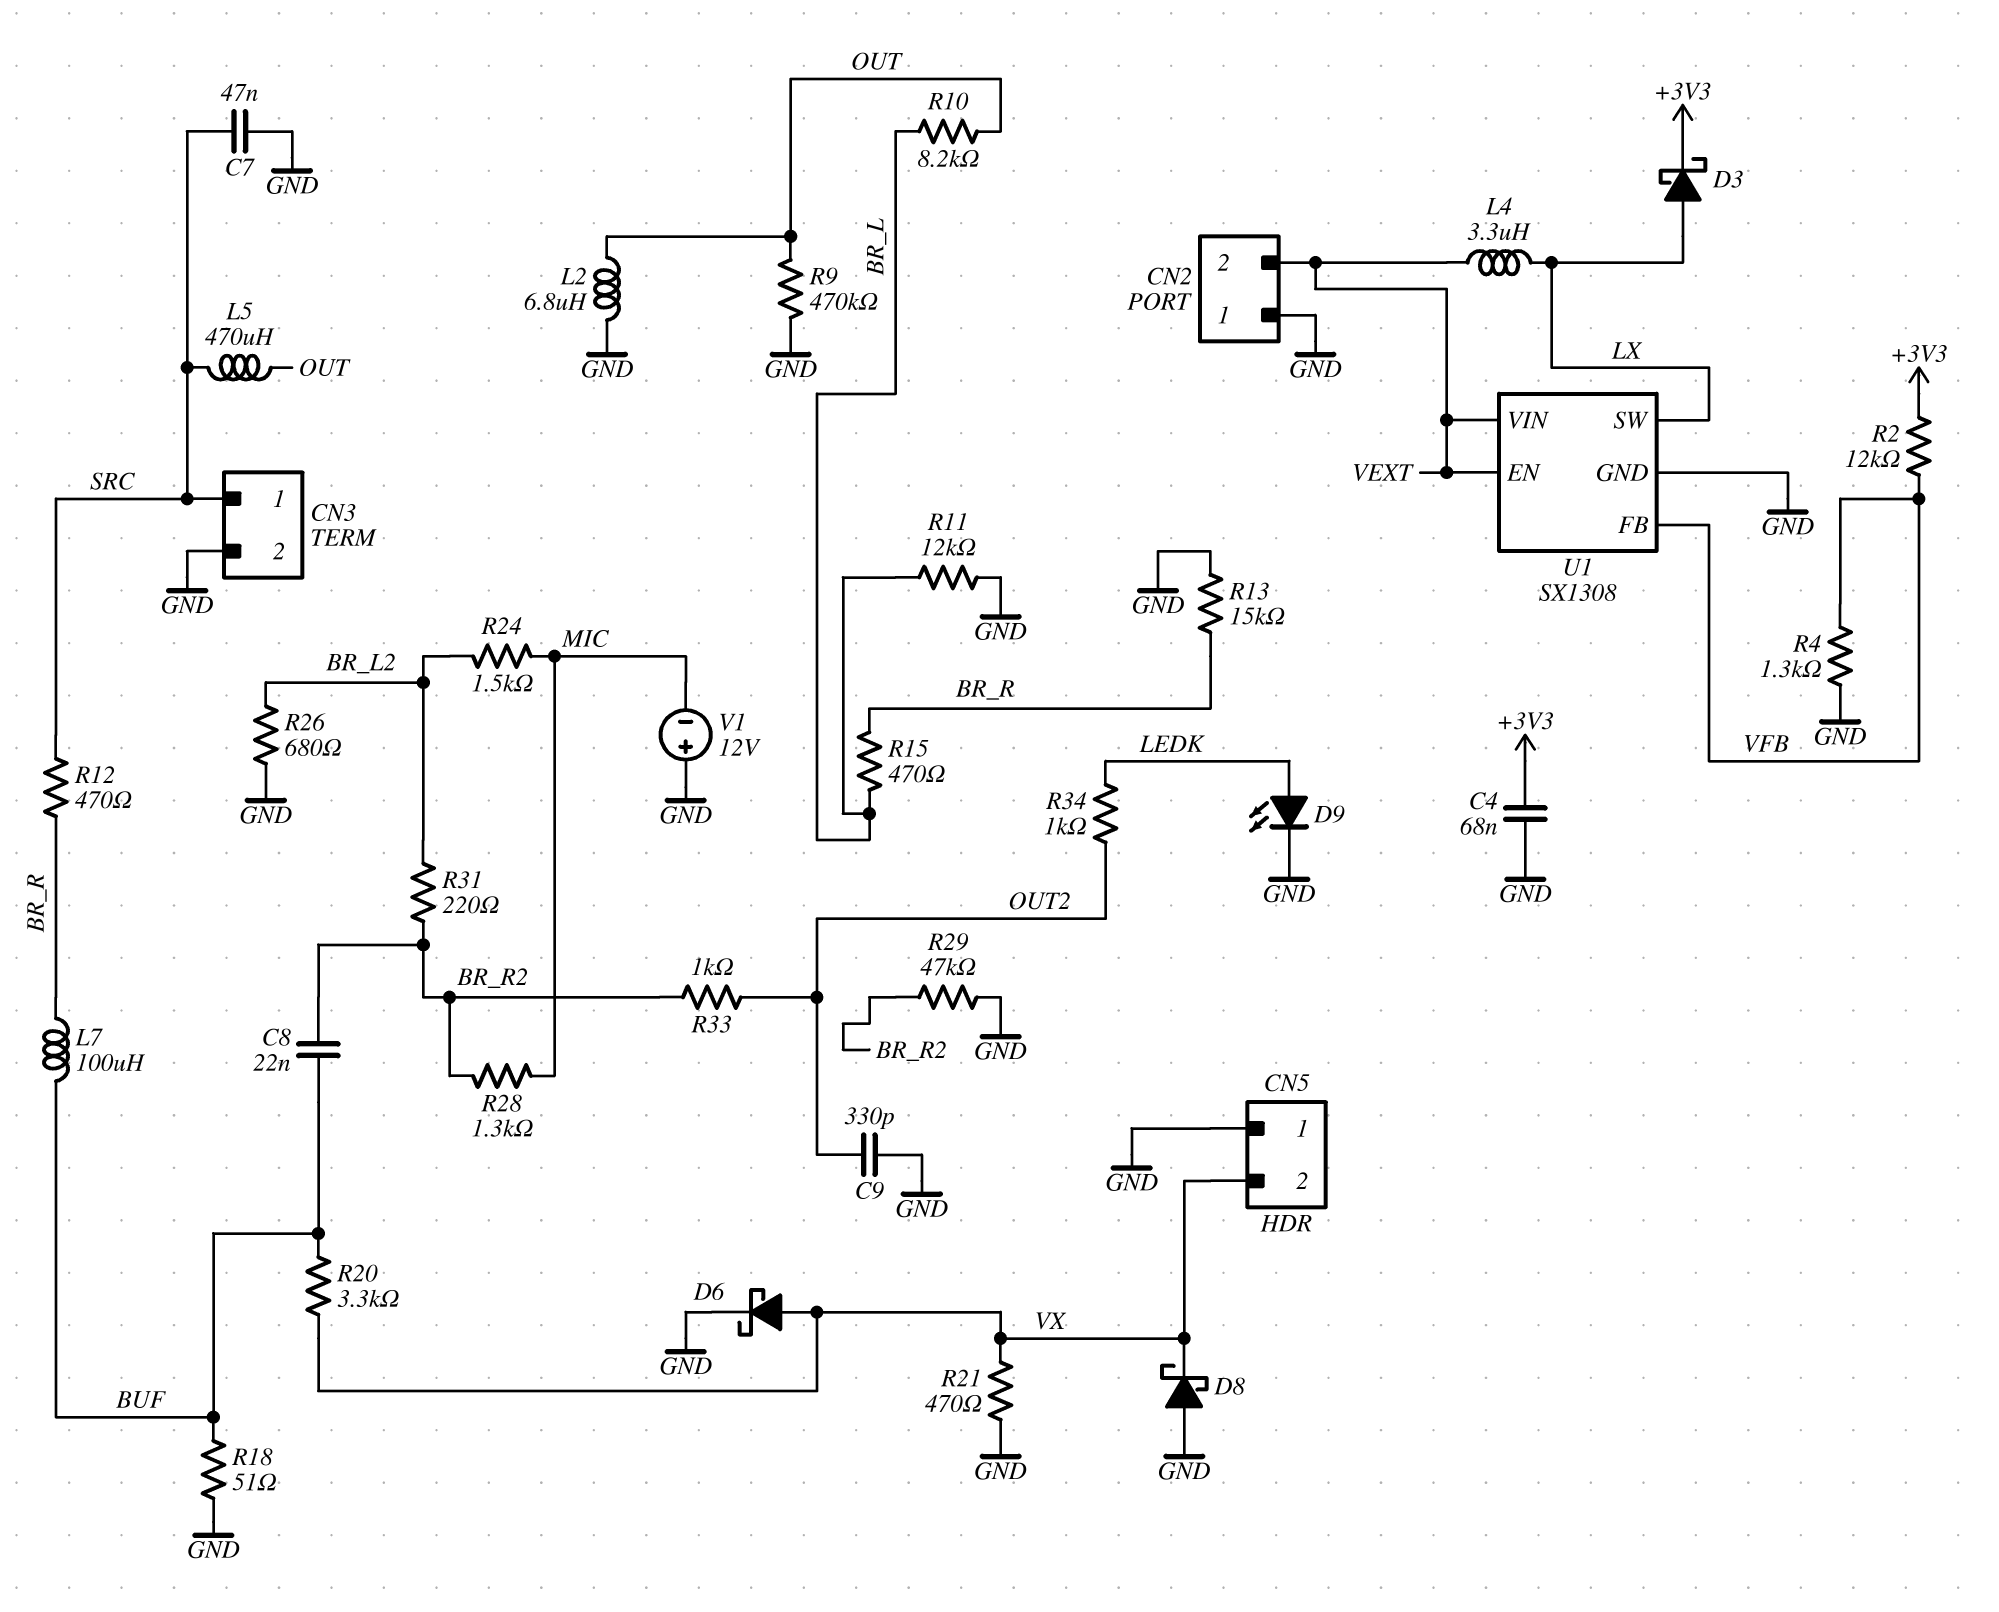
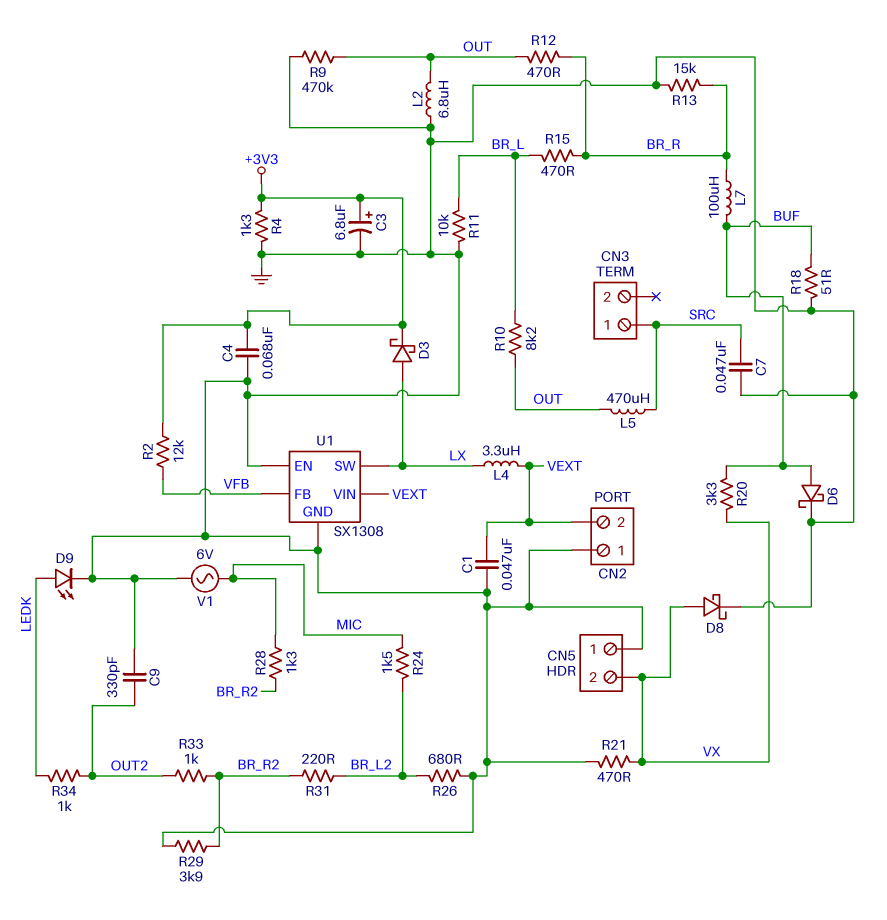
C1: none -> 47nF (GND, VEXT)
C3: none -> 6.8uF (plus +3V3, minus GND)
C8: 22nF (BR_R2, BUF) -> none
CN3 pin 2: GND -> none
D6: schottky (A VX, K GND) -> schottky (A BUF, K GND)
D8: schottky (A GND, K VX) -> schottky (A VX, K GND)
R4: 1.3k (GND, VFB) -> 1.3k (+3V3, GND)
R11: 12k (BR_L, GND) -> 10k (BR_L, GND)
R12: 470 (BR_R, SRC) -> 470 (BR_R, OUT)
R29: 47k (BR_R2, GND) -> 3.9k (BR_R2, GND)
U1 pin EN: VEXT -> GND
V1: 12V (plus GND, minus MIC) -> AC 6V (GND, MIC)

